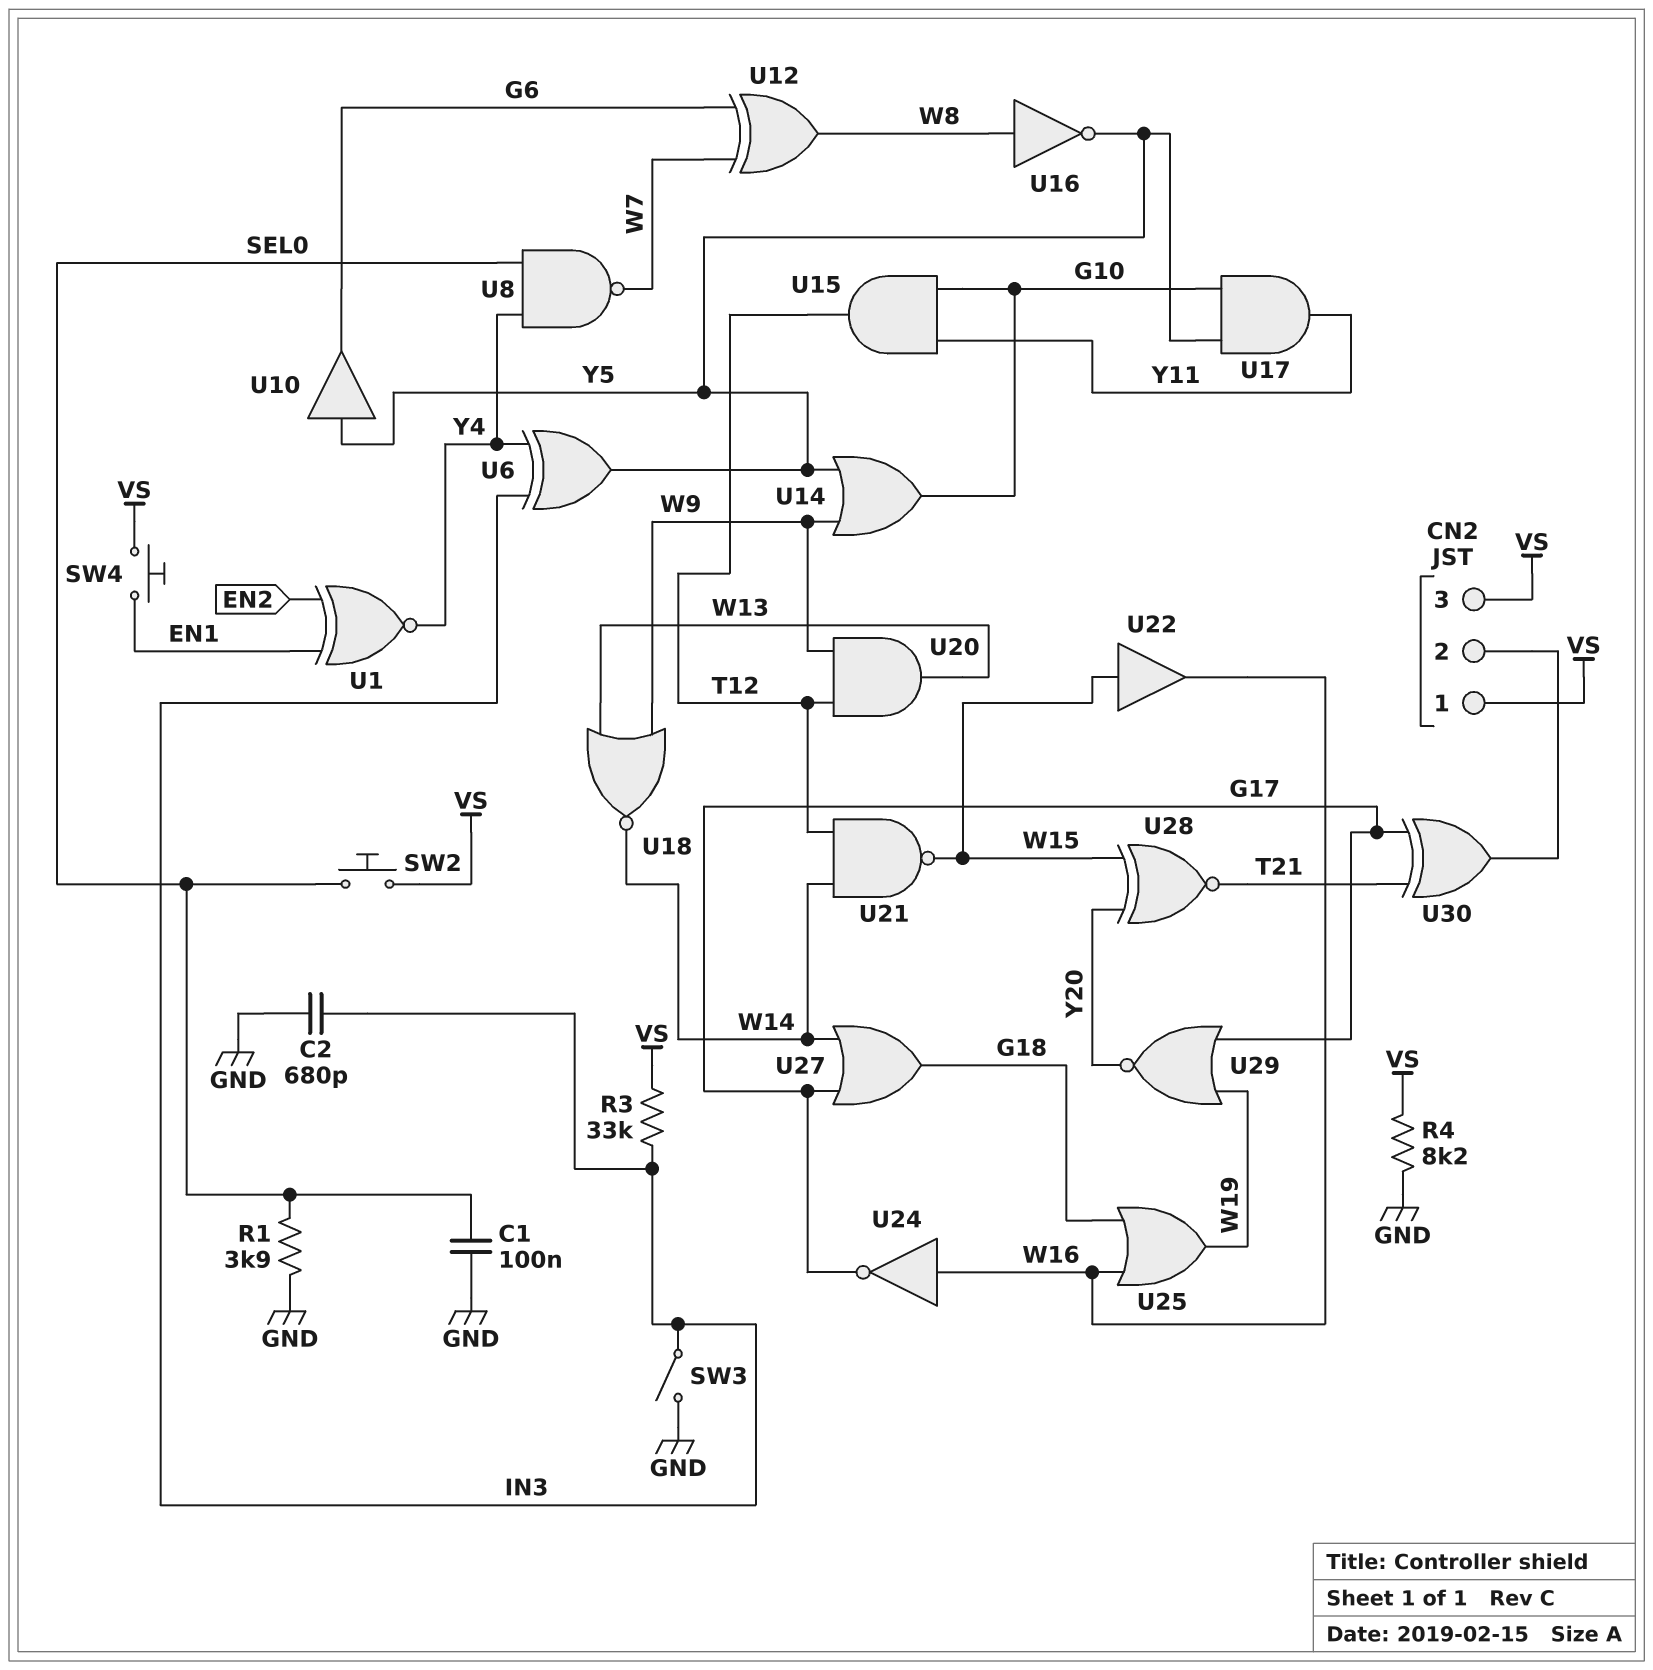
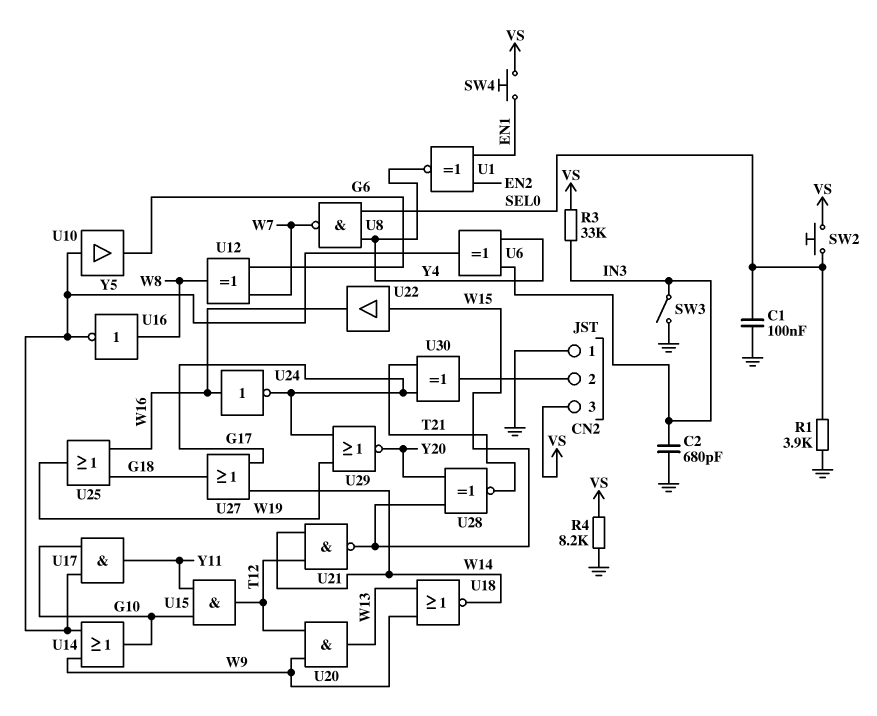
CN2 pin 1: VS -> GND

